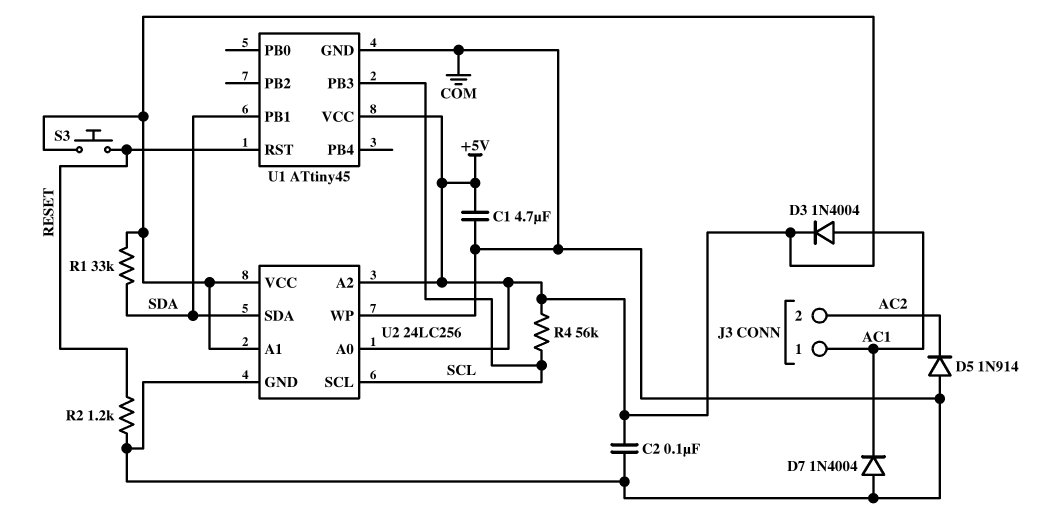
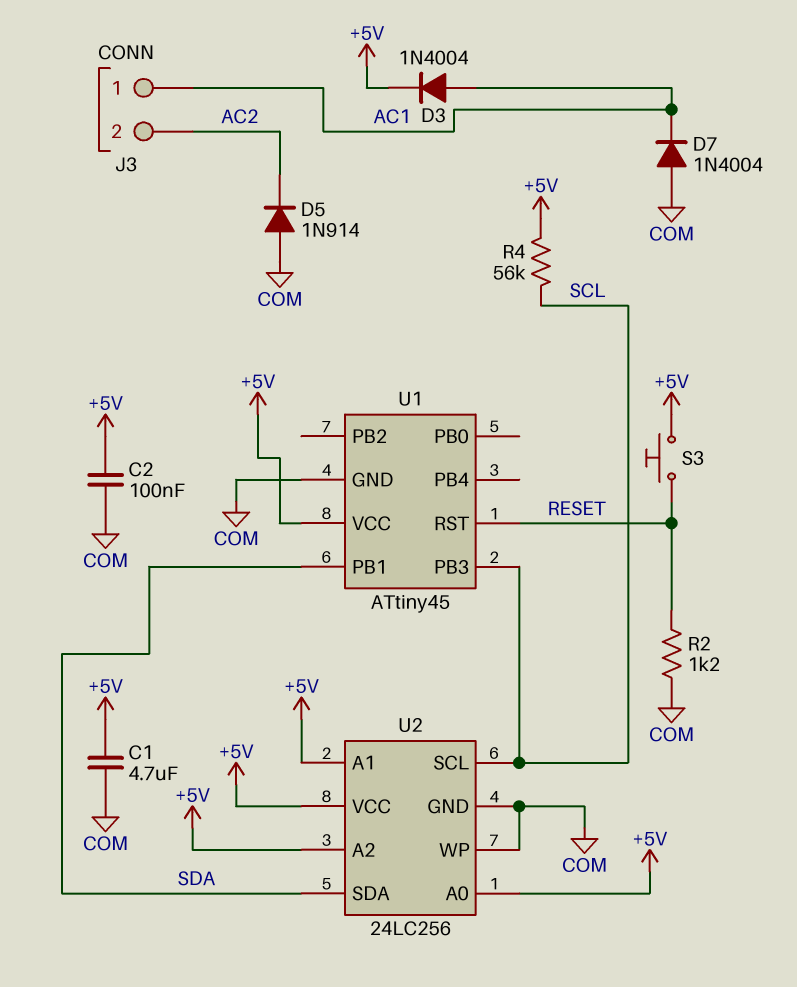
R1: 33k (+5V, SDA) -> none

